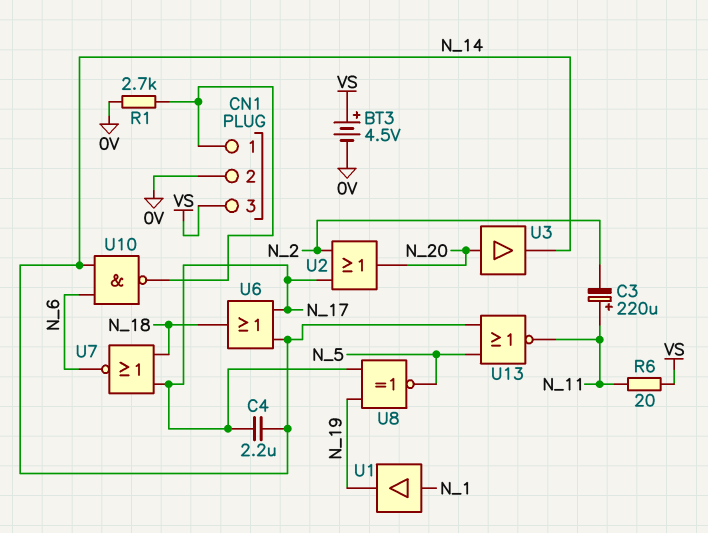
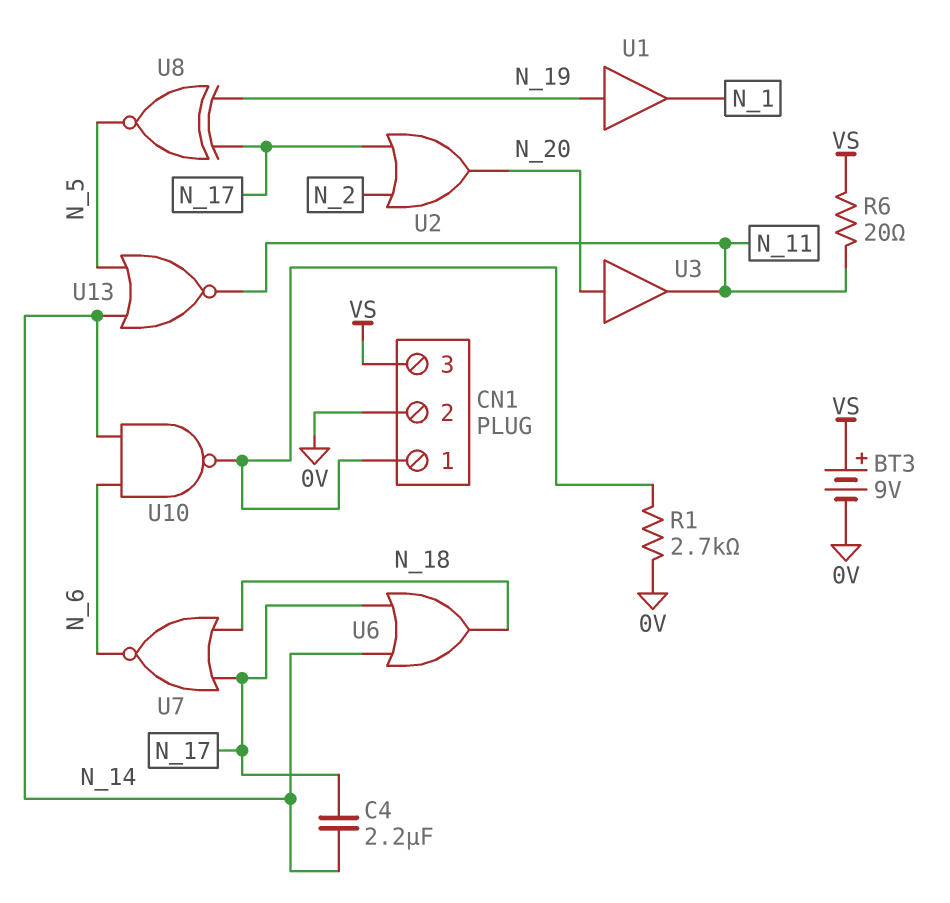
BT3: 4.5V (plus VS, minus 0V) -> 9V (plus VS, minus 0V)
C3: 220uF (plus N_11, minus N_2) -> none
U1: buffer (in N_1, out N_19) -> buffer (in N_19, out N_1)
U3: buffer (in N_20, out N_14) -> buffer (in N_20, out N_11)

